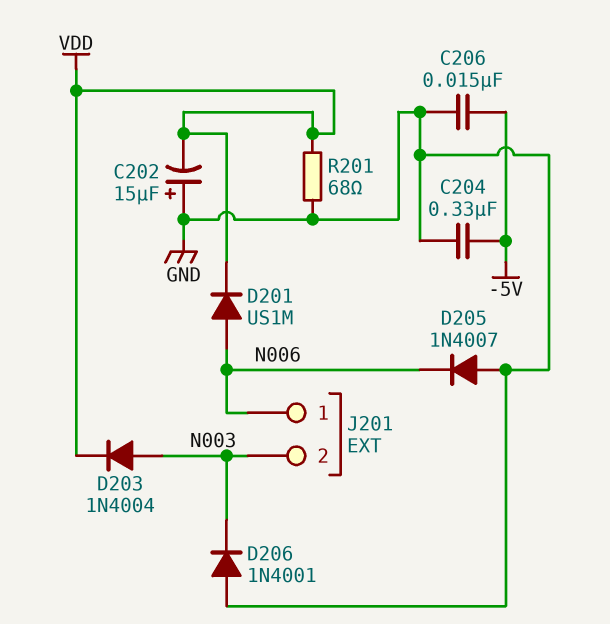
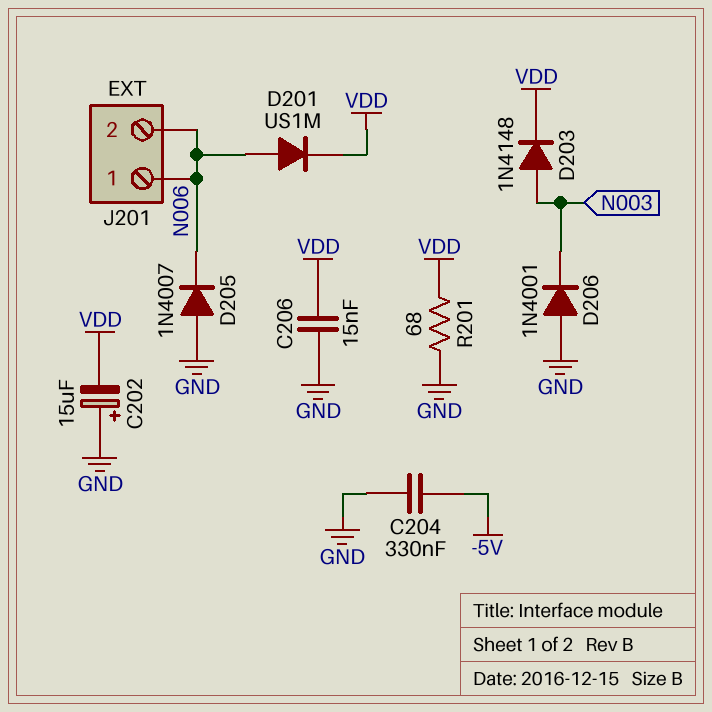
C206: 15nF (-5V, GND) -> 15nF (GND, VDD)
D203: diode 1N4004 (A N003, K VDD) -> diode 1N4148 (A N003, K VDD)
J201 pin 2: N003 -> N006

